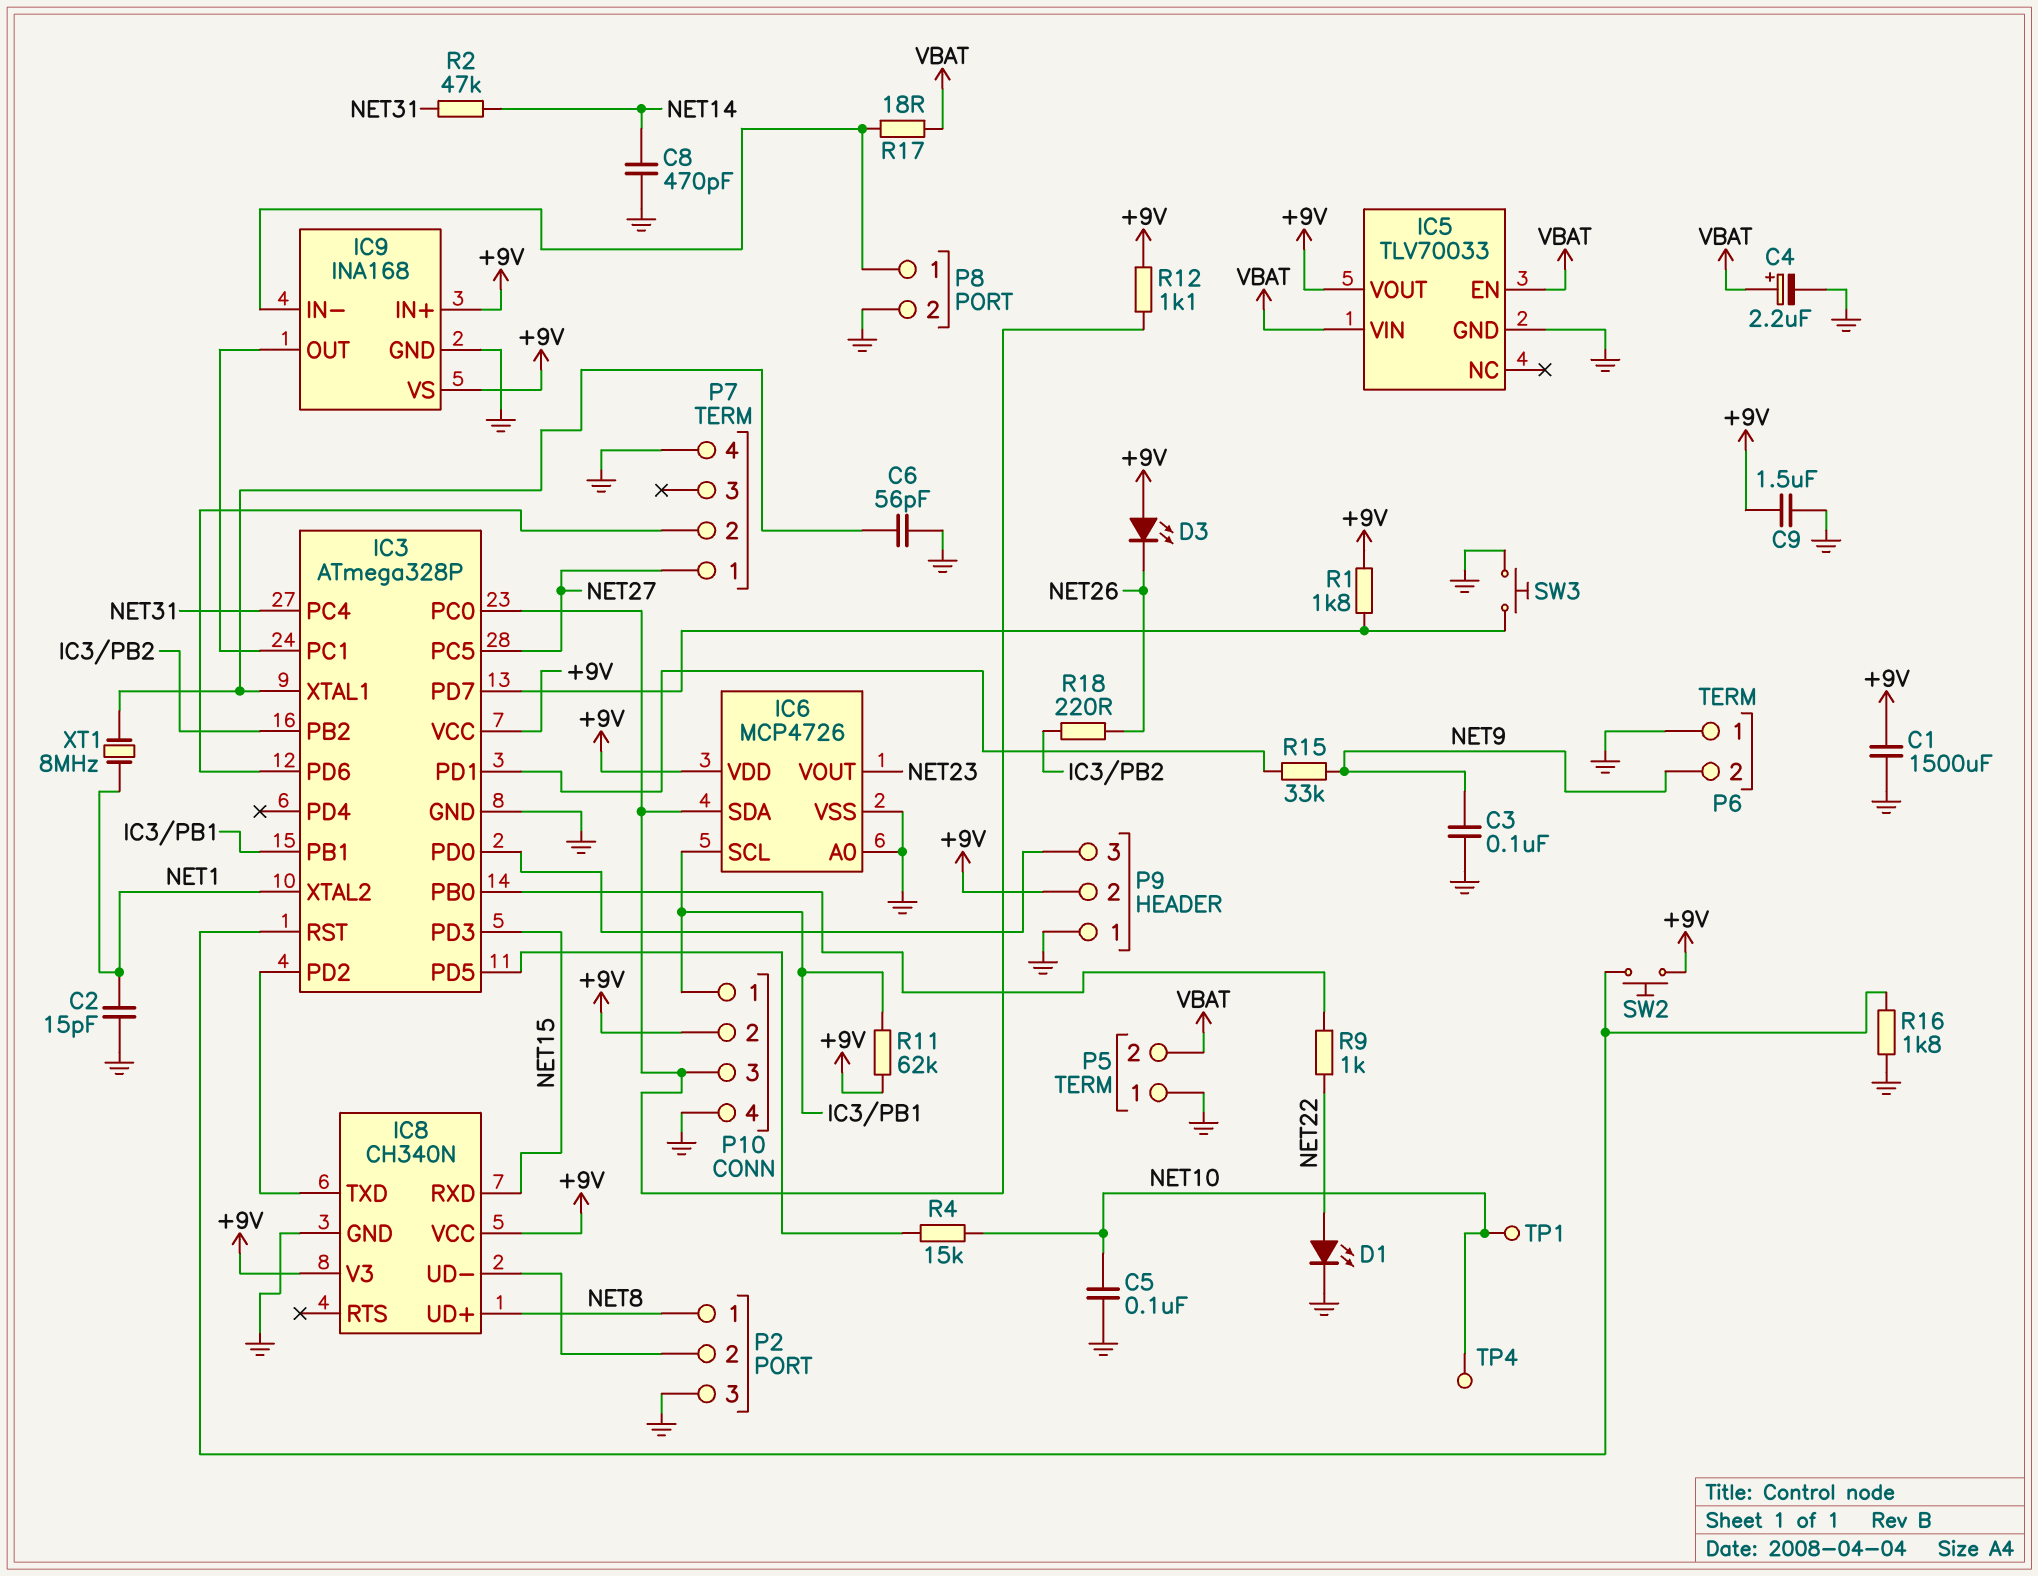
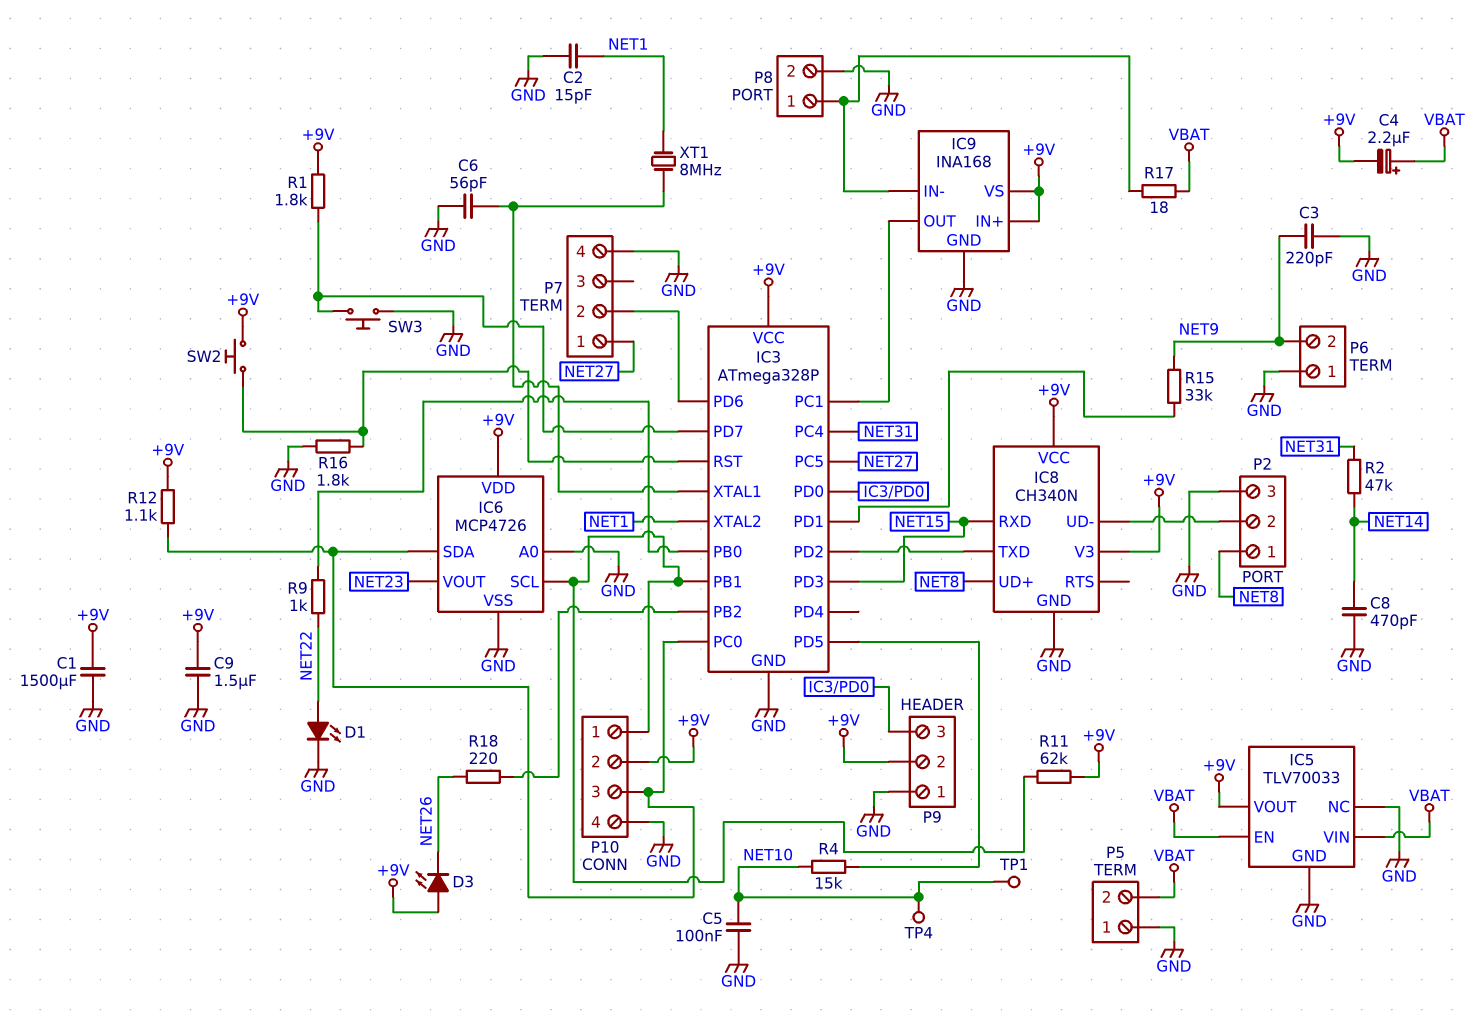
C3: 100nF (GND, NET9) -> 220pF (GND, NET9)
C4: 2.2uF (plus VBAT, minus GND) -> 2.2uF (plus VBAT, minus +9V)
IC5 pin NC: none -> GND

